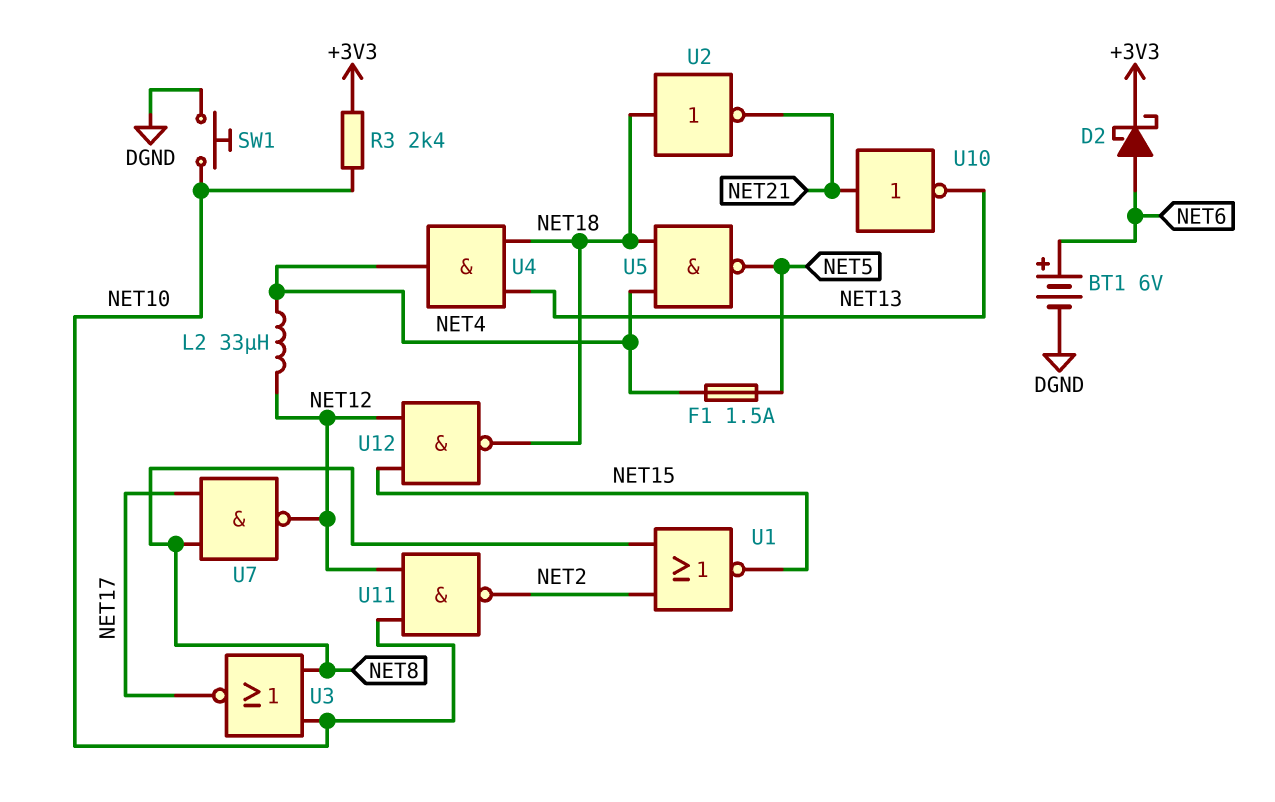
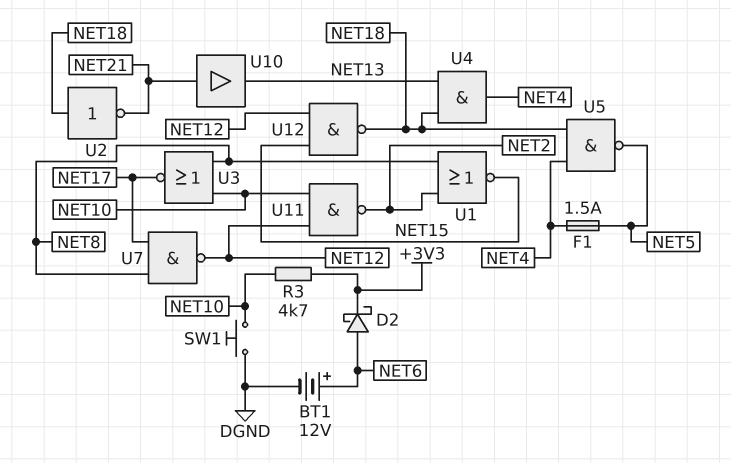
BT1: 6V (plus NET6, minus DGND) -> 12V (plus NET6, minus DGND)
L2: 33uH (NET4, NET12) -> none
R3: 2.4k (+3V3, NET10) -> 4.7k (+3V3, NET10)
U10: NOT (in NET21, out NET13) -> buffer (in NET21, out NET13)

